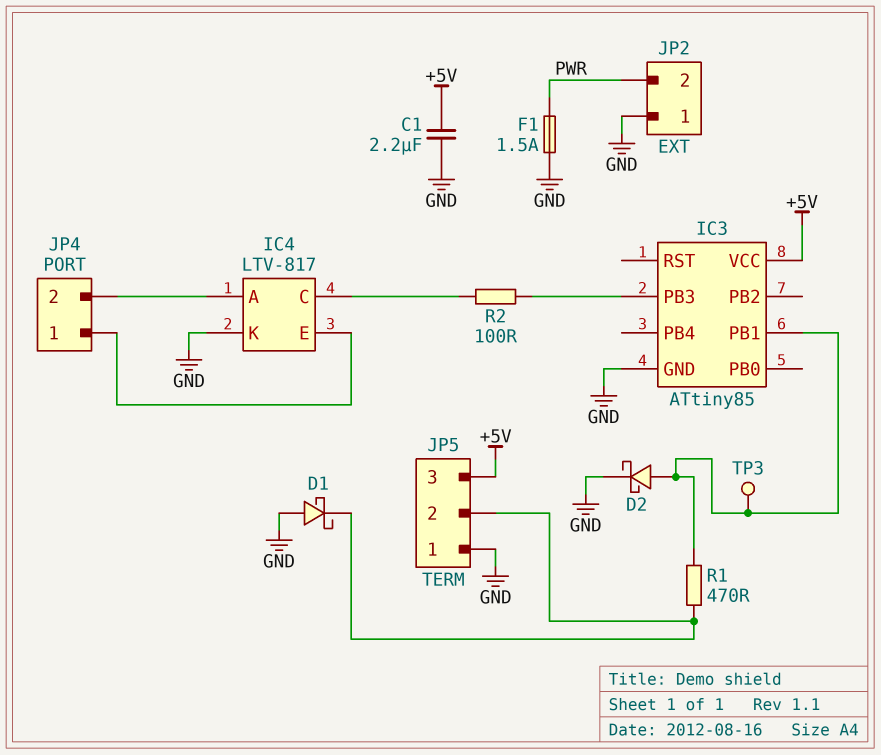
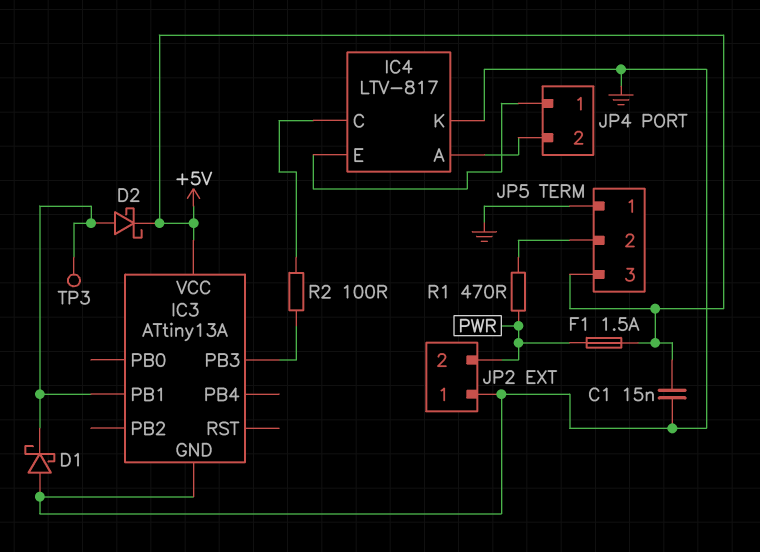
C1: 2.2uF (+5V, GND) -> 15nF (+5V, GND)
D1: schottky (A GND, K JP5/2) -> schottky (A GND, K IC3/PB1)
D2: schottky (A IC3/PB1, K GND) -> schottky (A IC3/PB1, K +5V)
F1: 1.5A (GND, PWR) -> 1.5A (+5V, PWR)
IC3: ATtiny85 -> ATtiny13A
R1: 470 (IC3/PB1, JP5/2) -> 470 (JP5/2, PWR)

